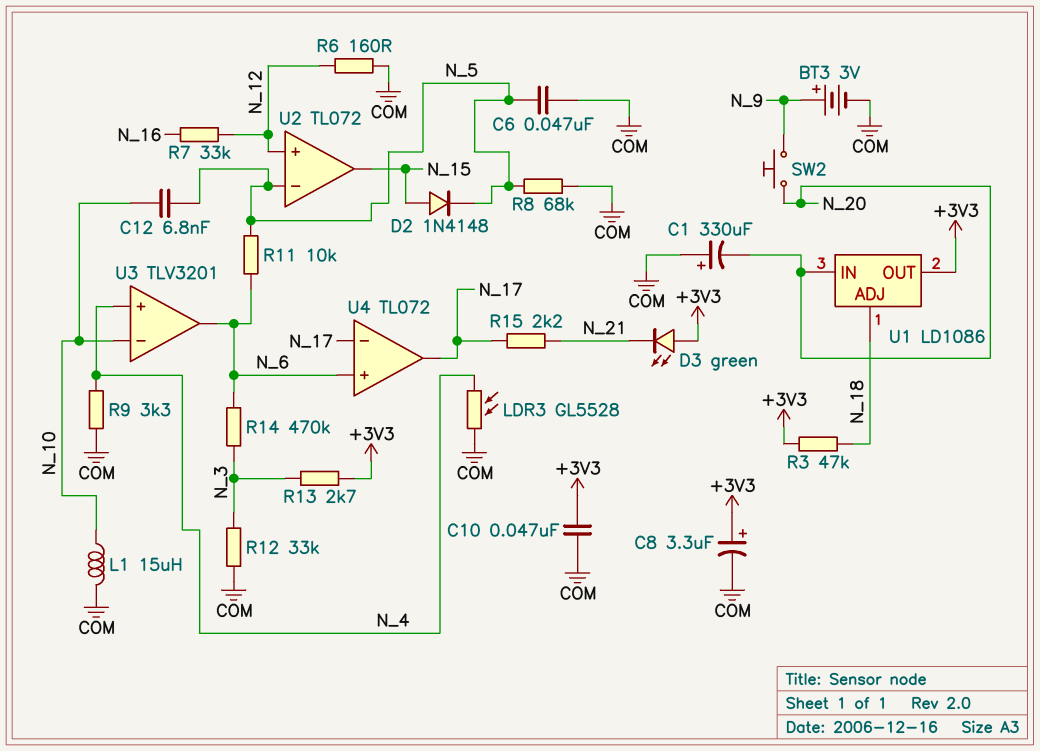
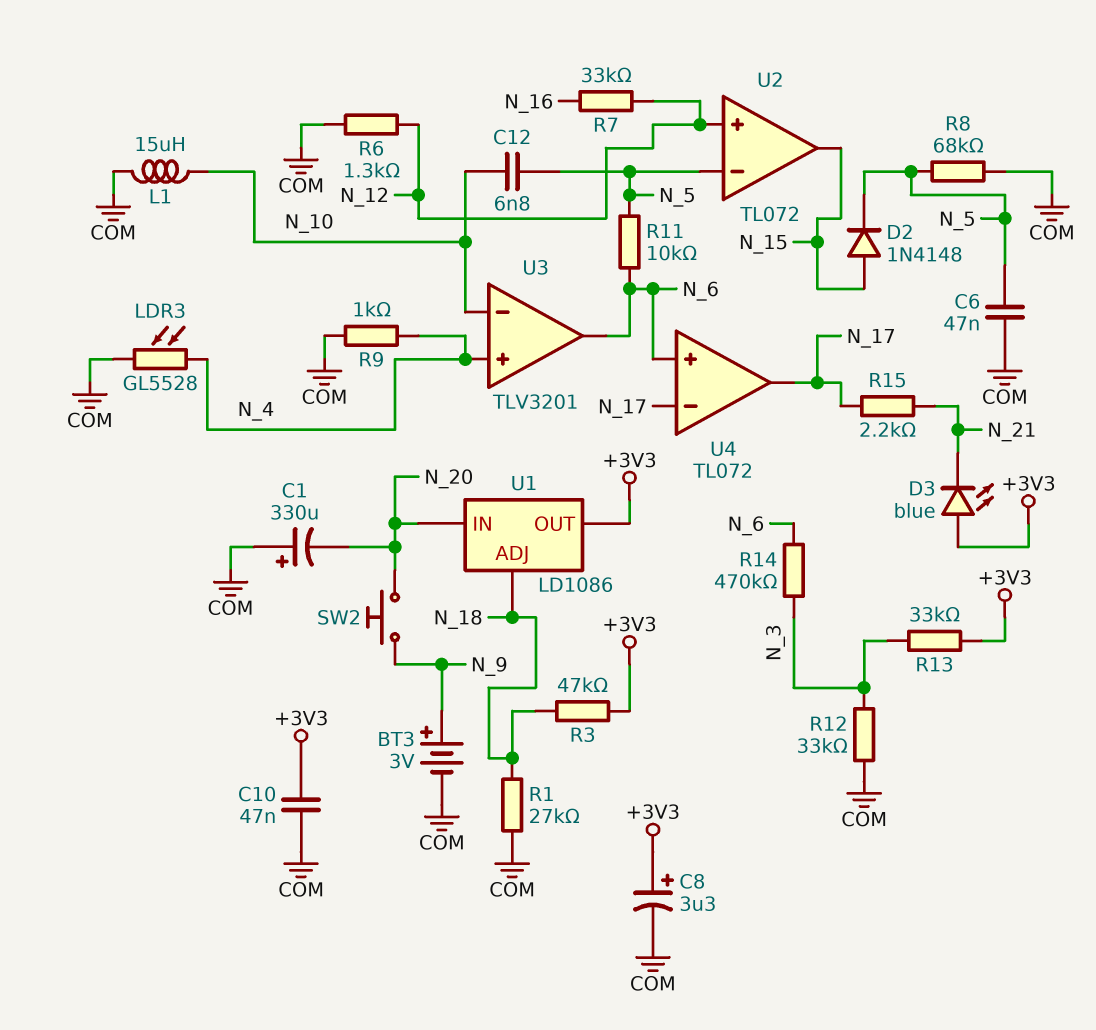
D3: LED green (A +3V3, K N_21) -> LED blue (A +3V3, K N_21)
R1: none -> 27k (COM, N_18)
R6: 160 (COM, N_12) -> 1.3k (COM, N_12)
R9: 3.3k (COM, N_4) -> 1k (COM, N_4)
R13: 2.7k (+3V3, N_3) -> 33k (+3V3, N_3)

